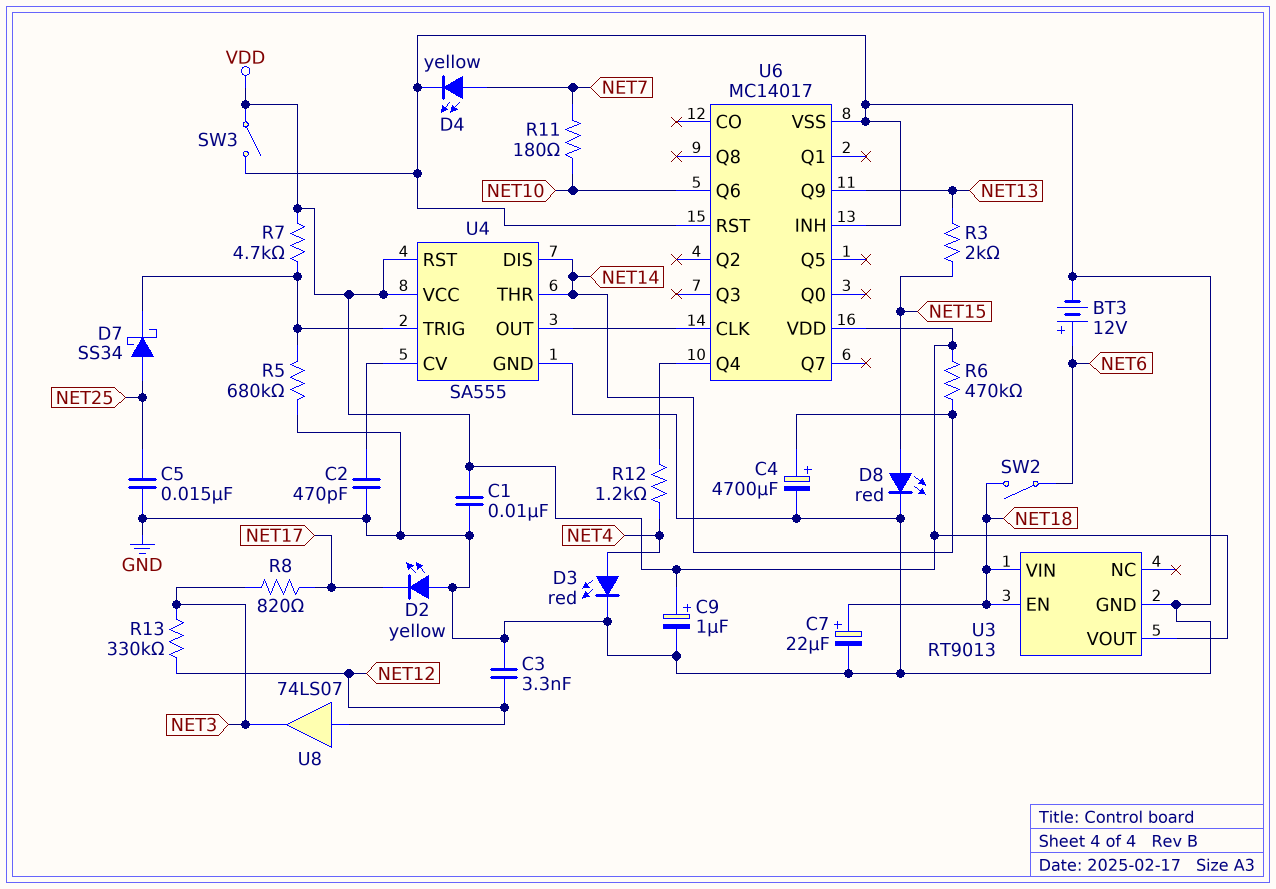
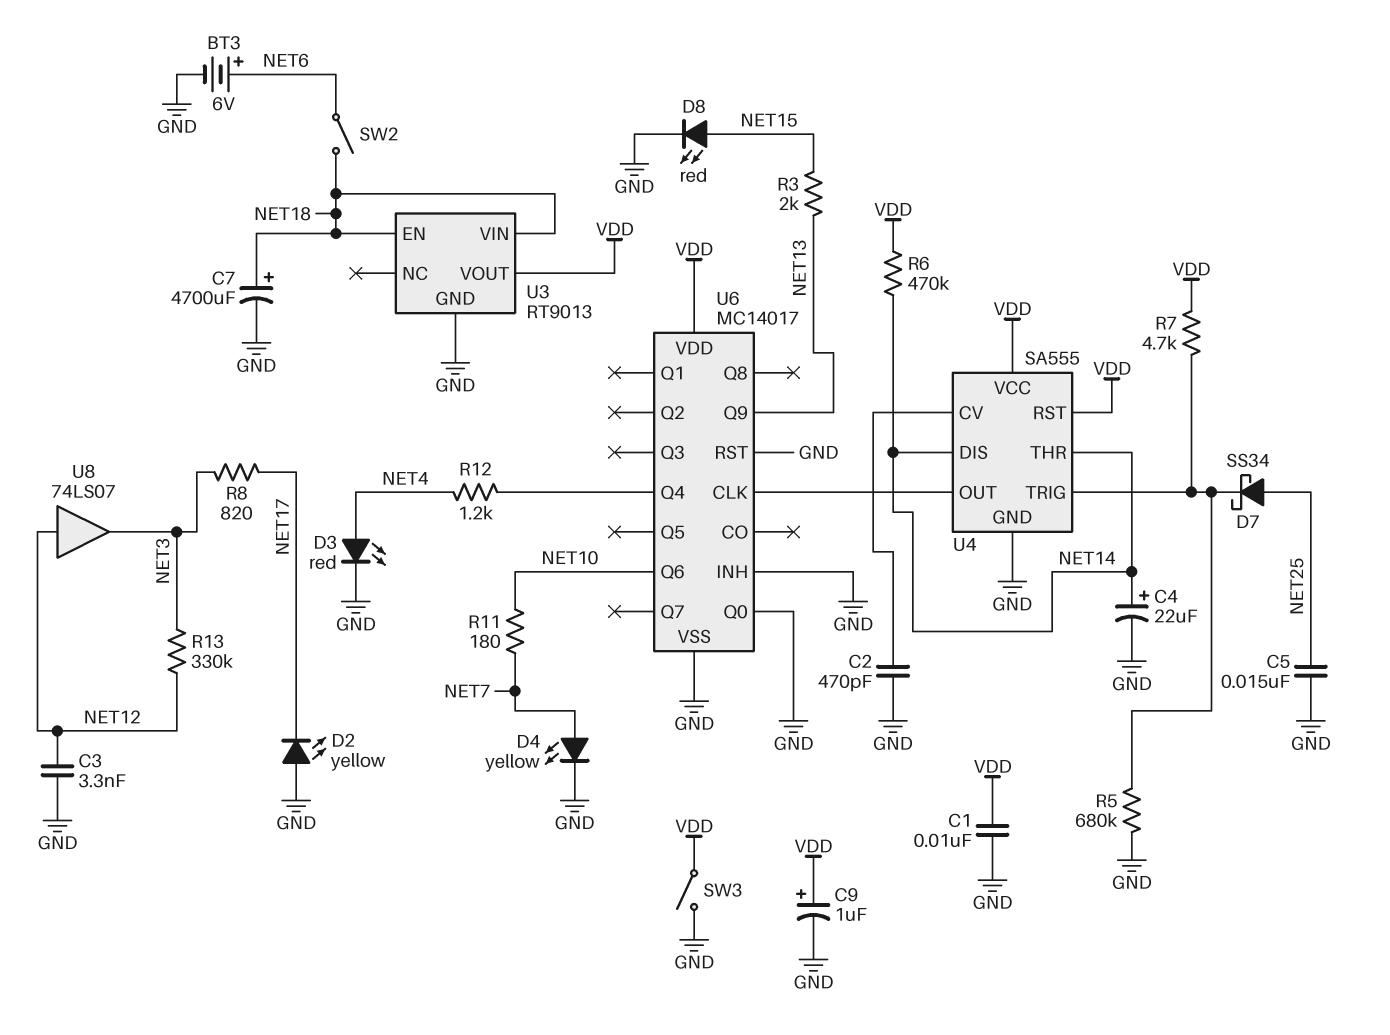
BT3: 12V (plus NET6, minus GND) -> 6V (plus NET6, minus GND)
C4: 4700uF (plus NET14, minus GND) -> 22uF (plus NET14, minus GND)
C7: 22uF (plus NET18, minus GND) -> 4700uF (plus NET18, minus GND)
U6 pin Q0: none -> GND

